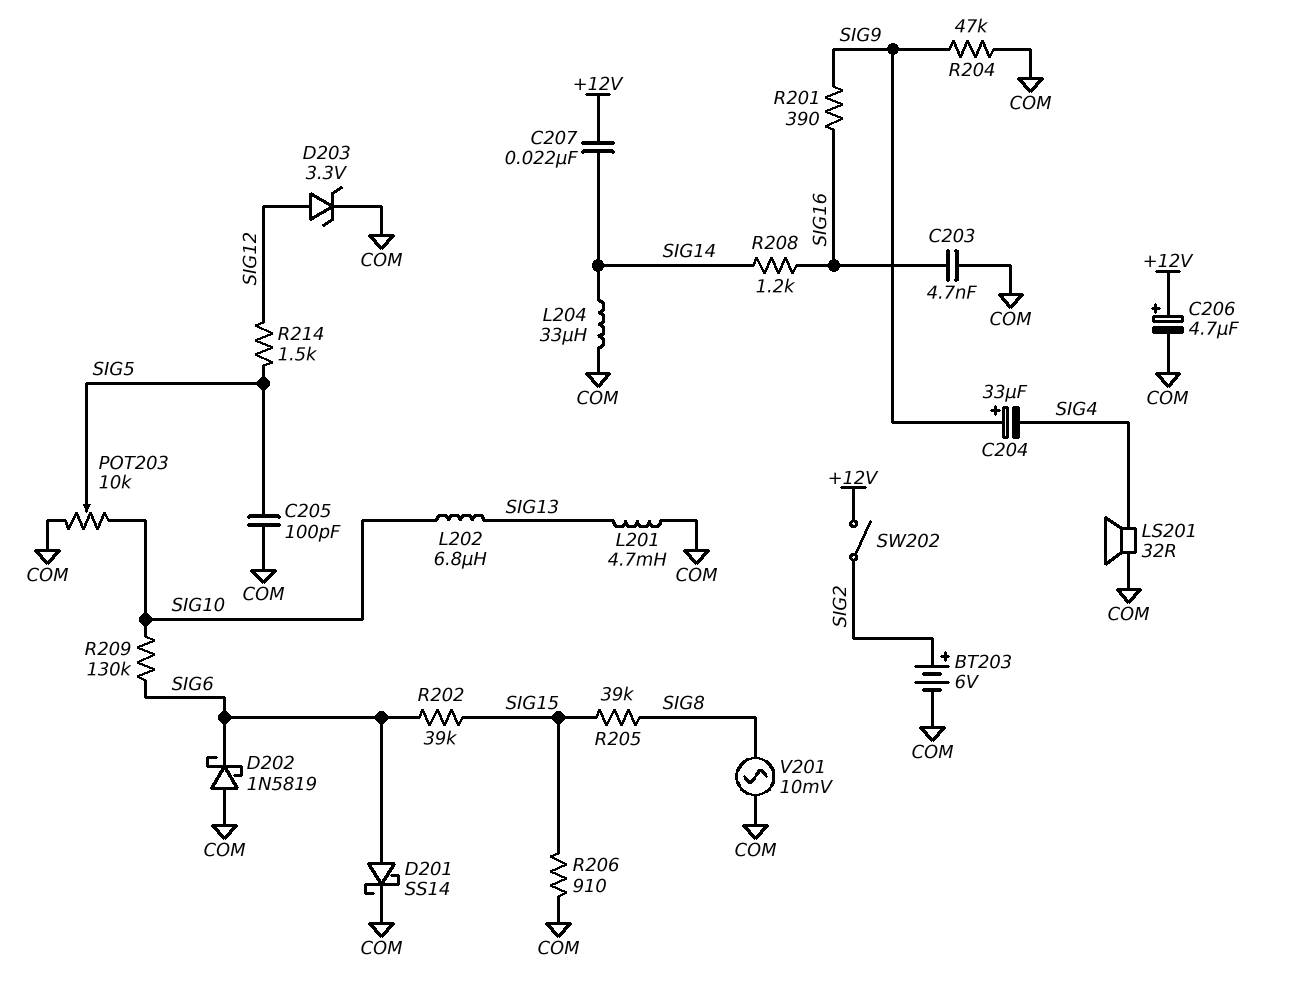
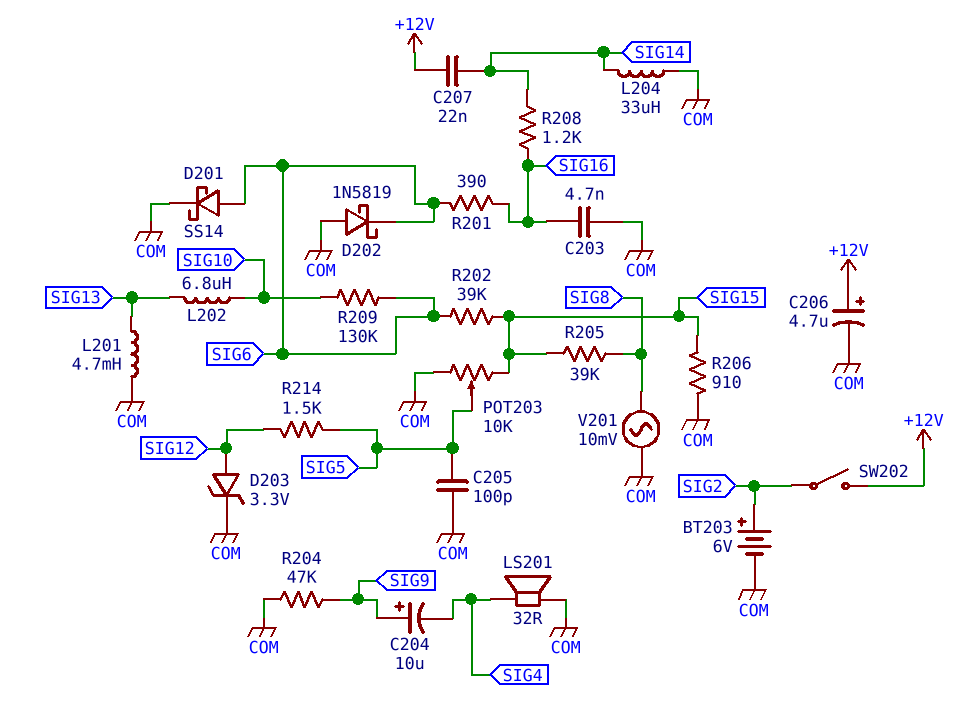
C204: 33uF (plus SIG9, minus SIG4) -> 10uF (plus SIG9, minus SIG4)
POT203: 10k (COM, SIG10, wiper SIG5) -> 10k (COM, SIG15, wiper SIG5)
R201: 390 (SIG9, SIG16) -> 390 (SIG6, SIG16)

